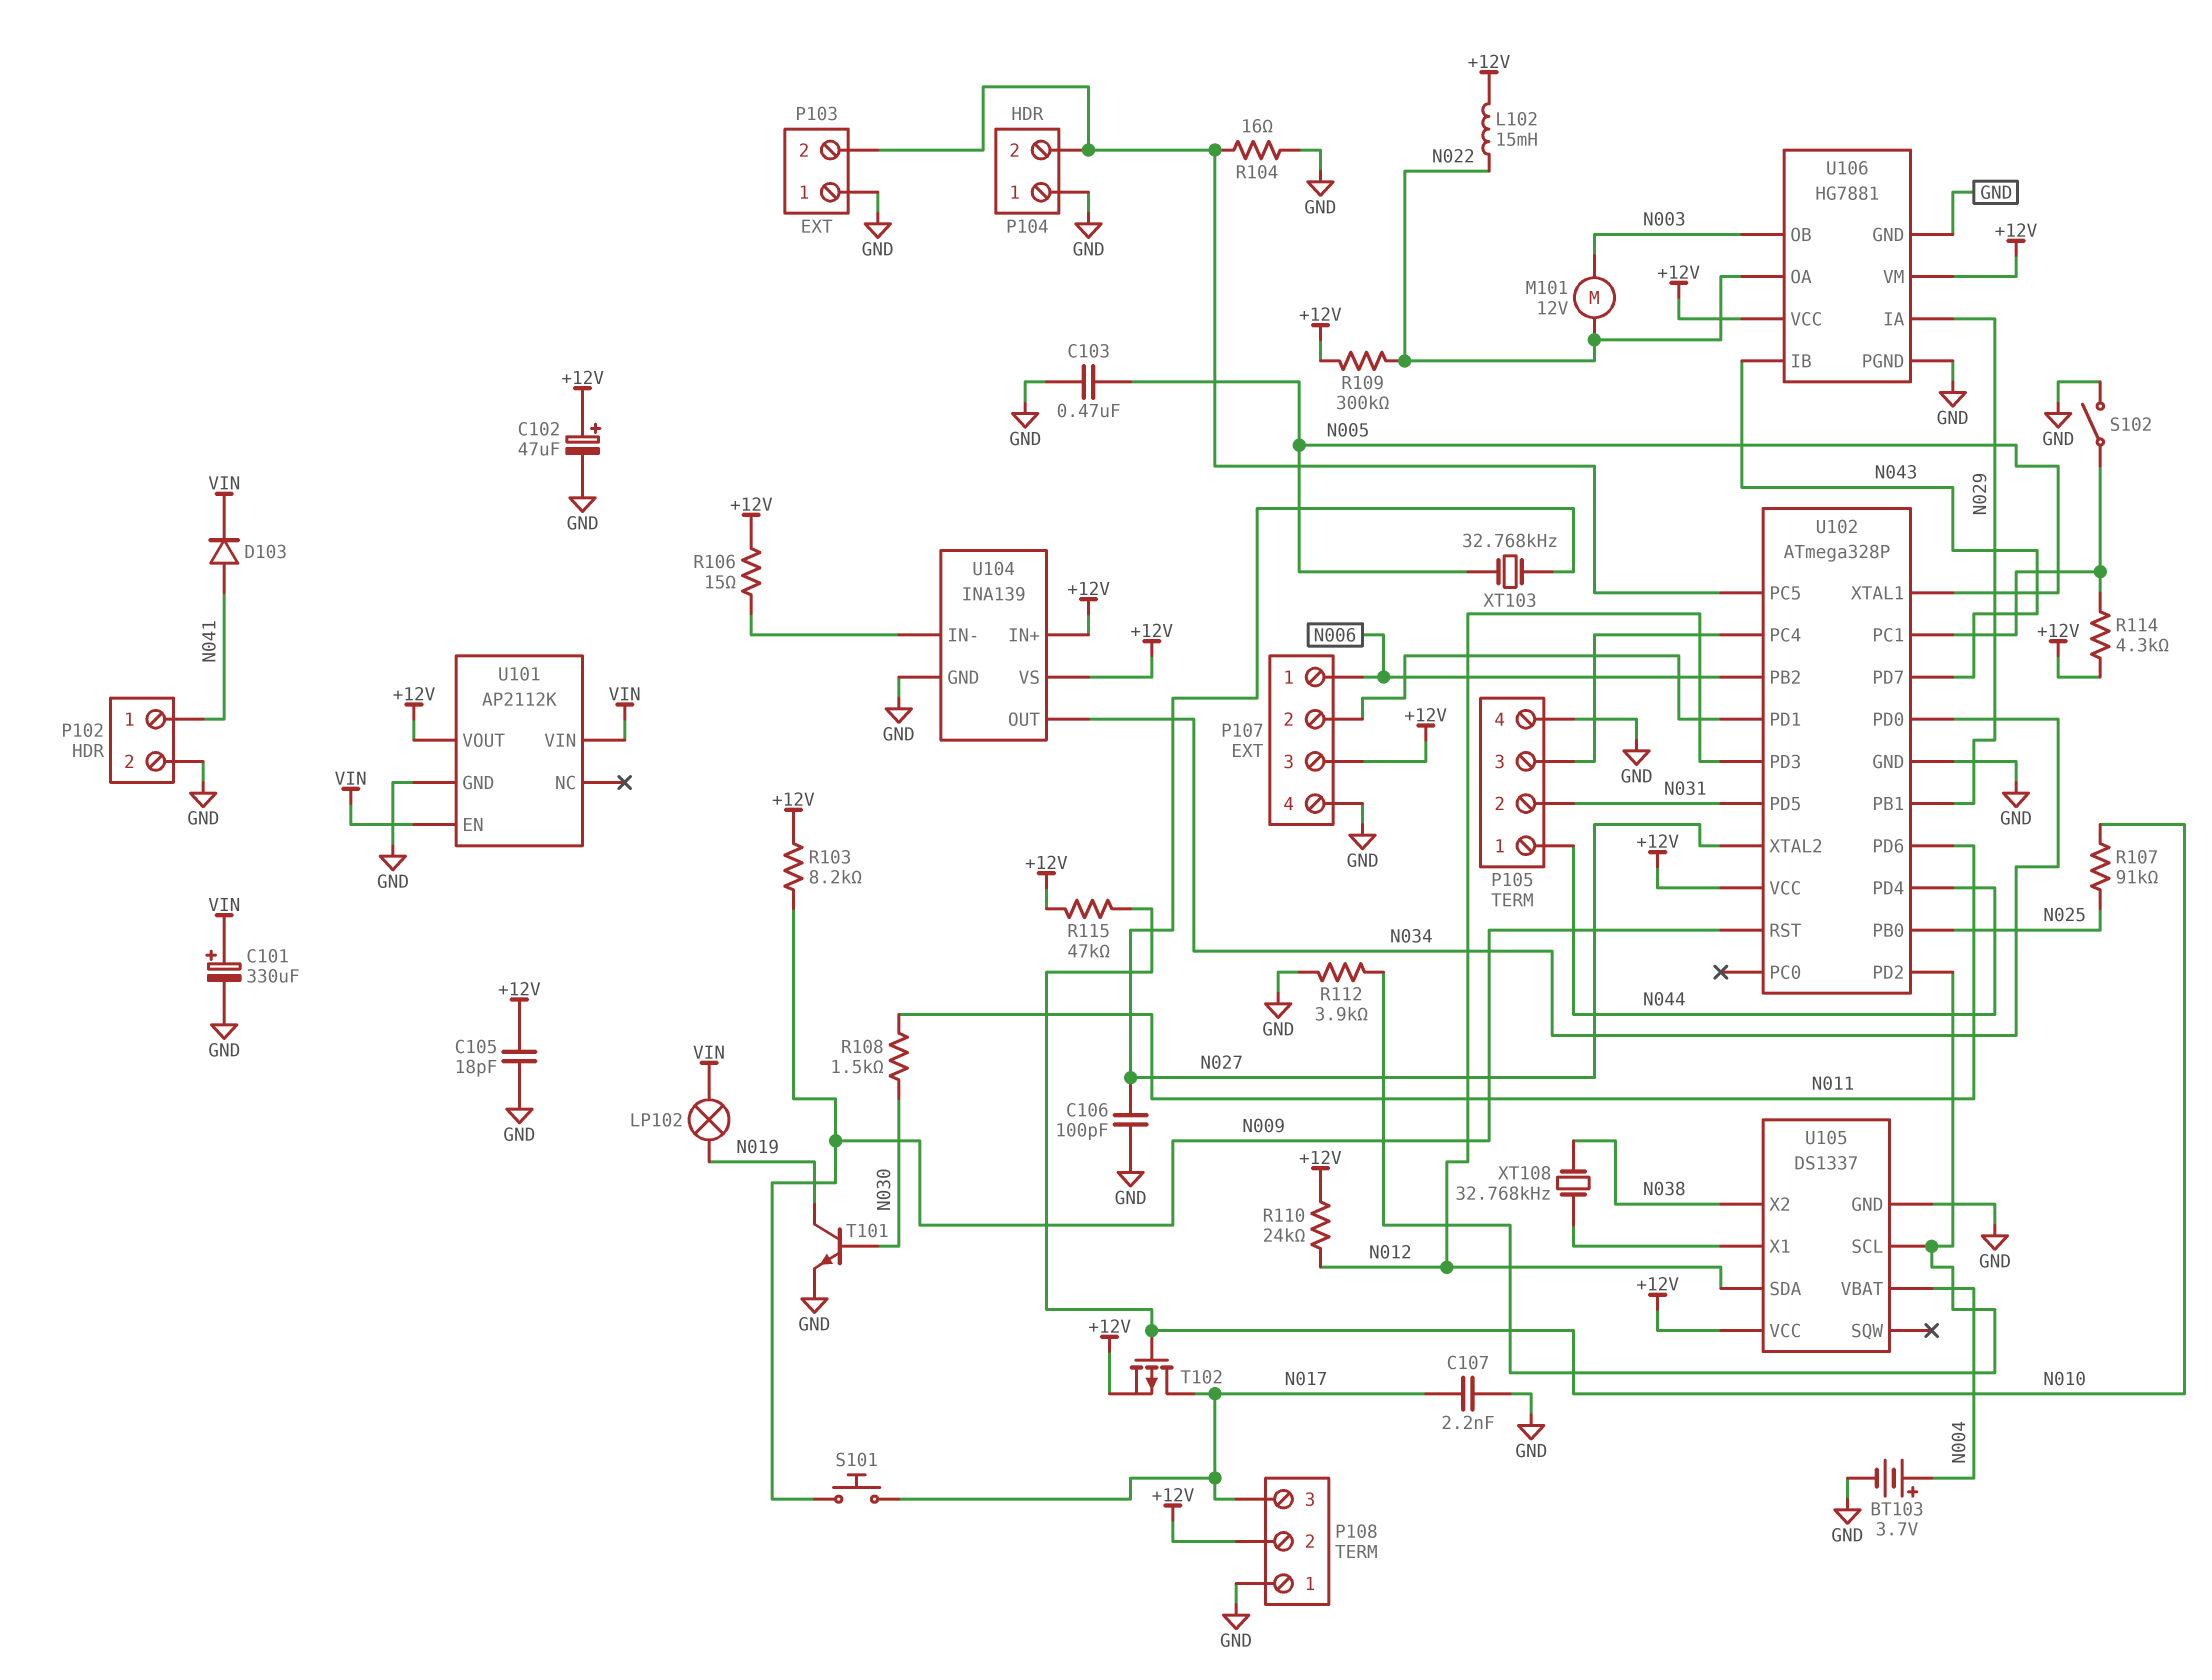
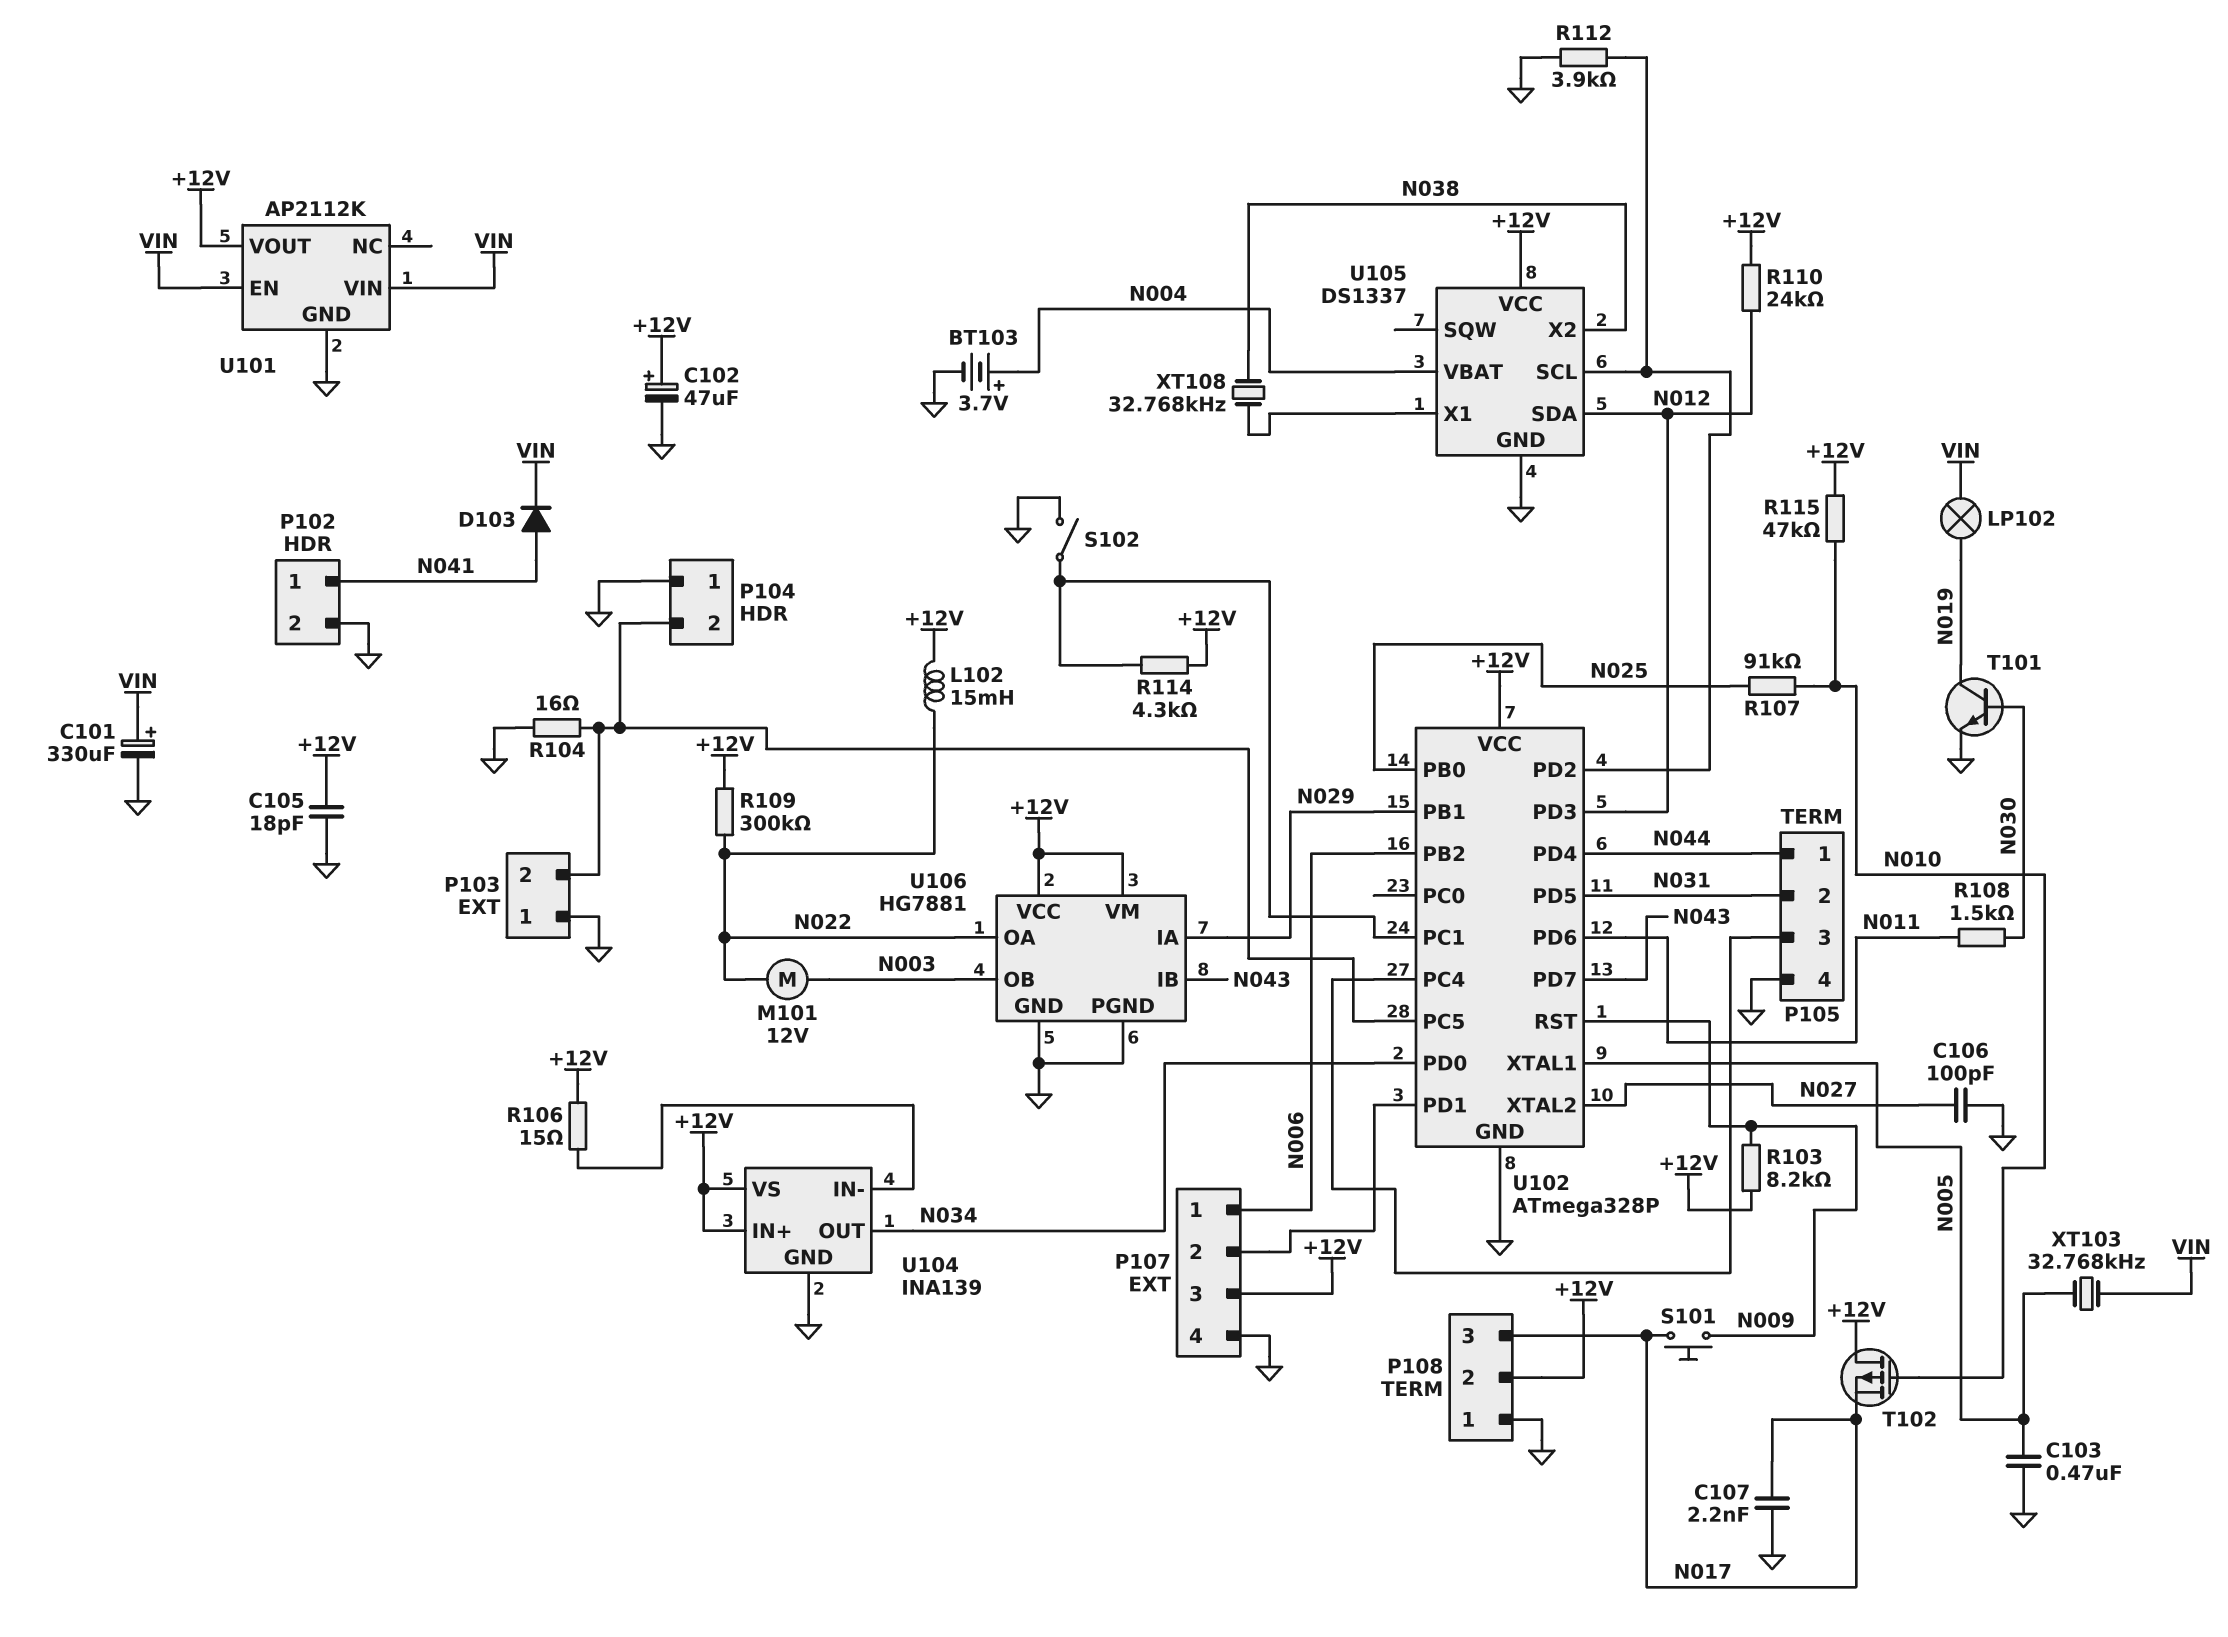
T102: PMOS (G N010, D N017, S +12V) -> PMOS (G N010, D +12V, S N017)
XT103: 32.768kHz (N005, N027) -> 32.768kHz (N005, VIN)

